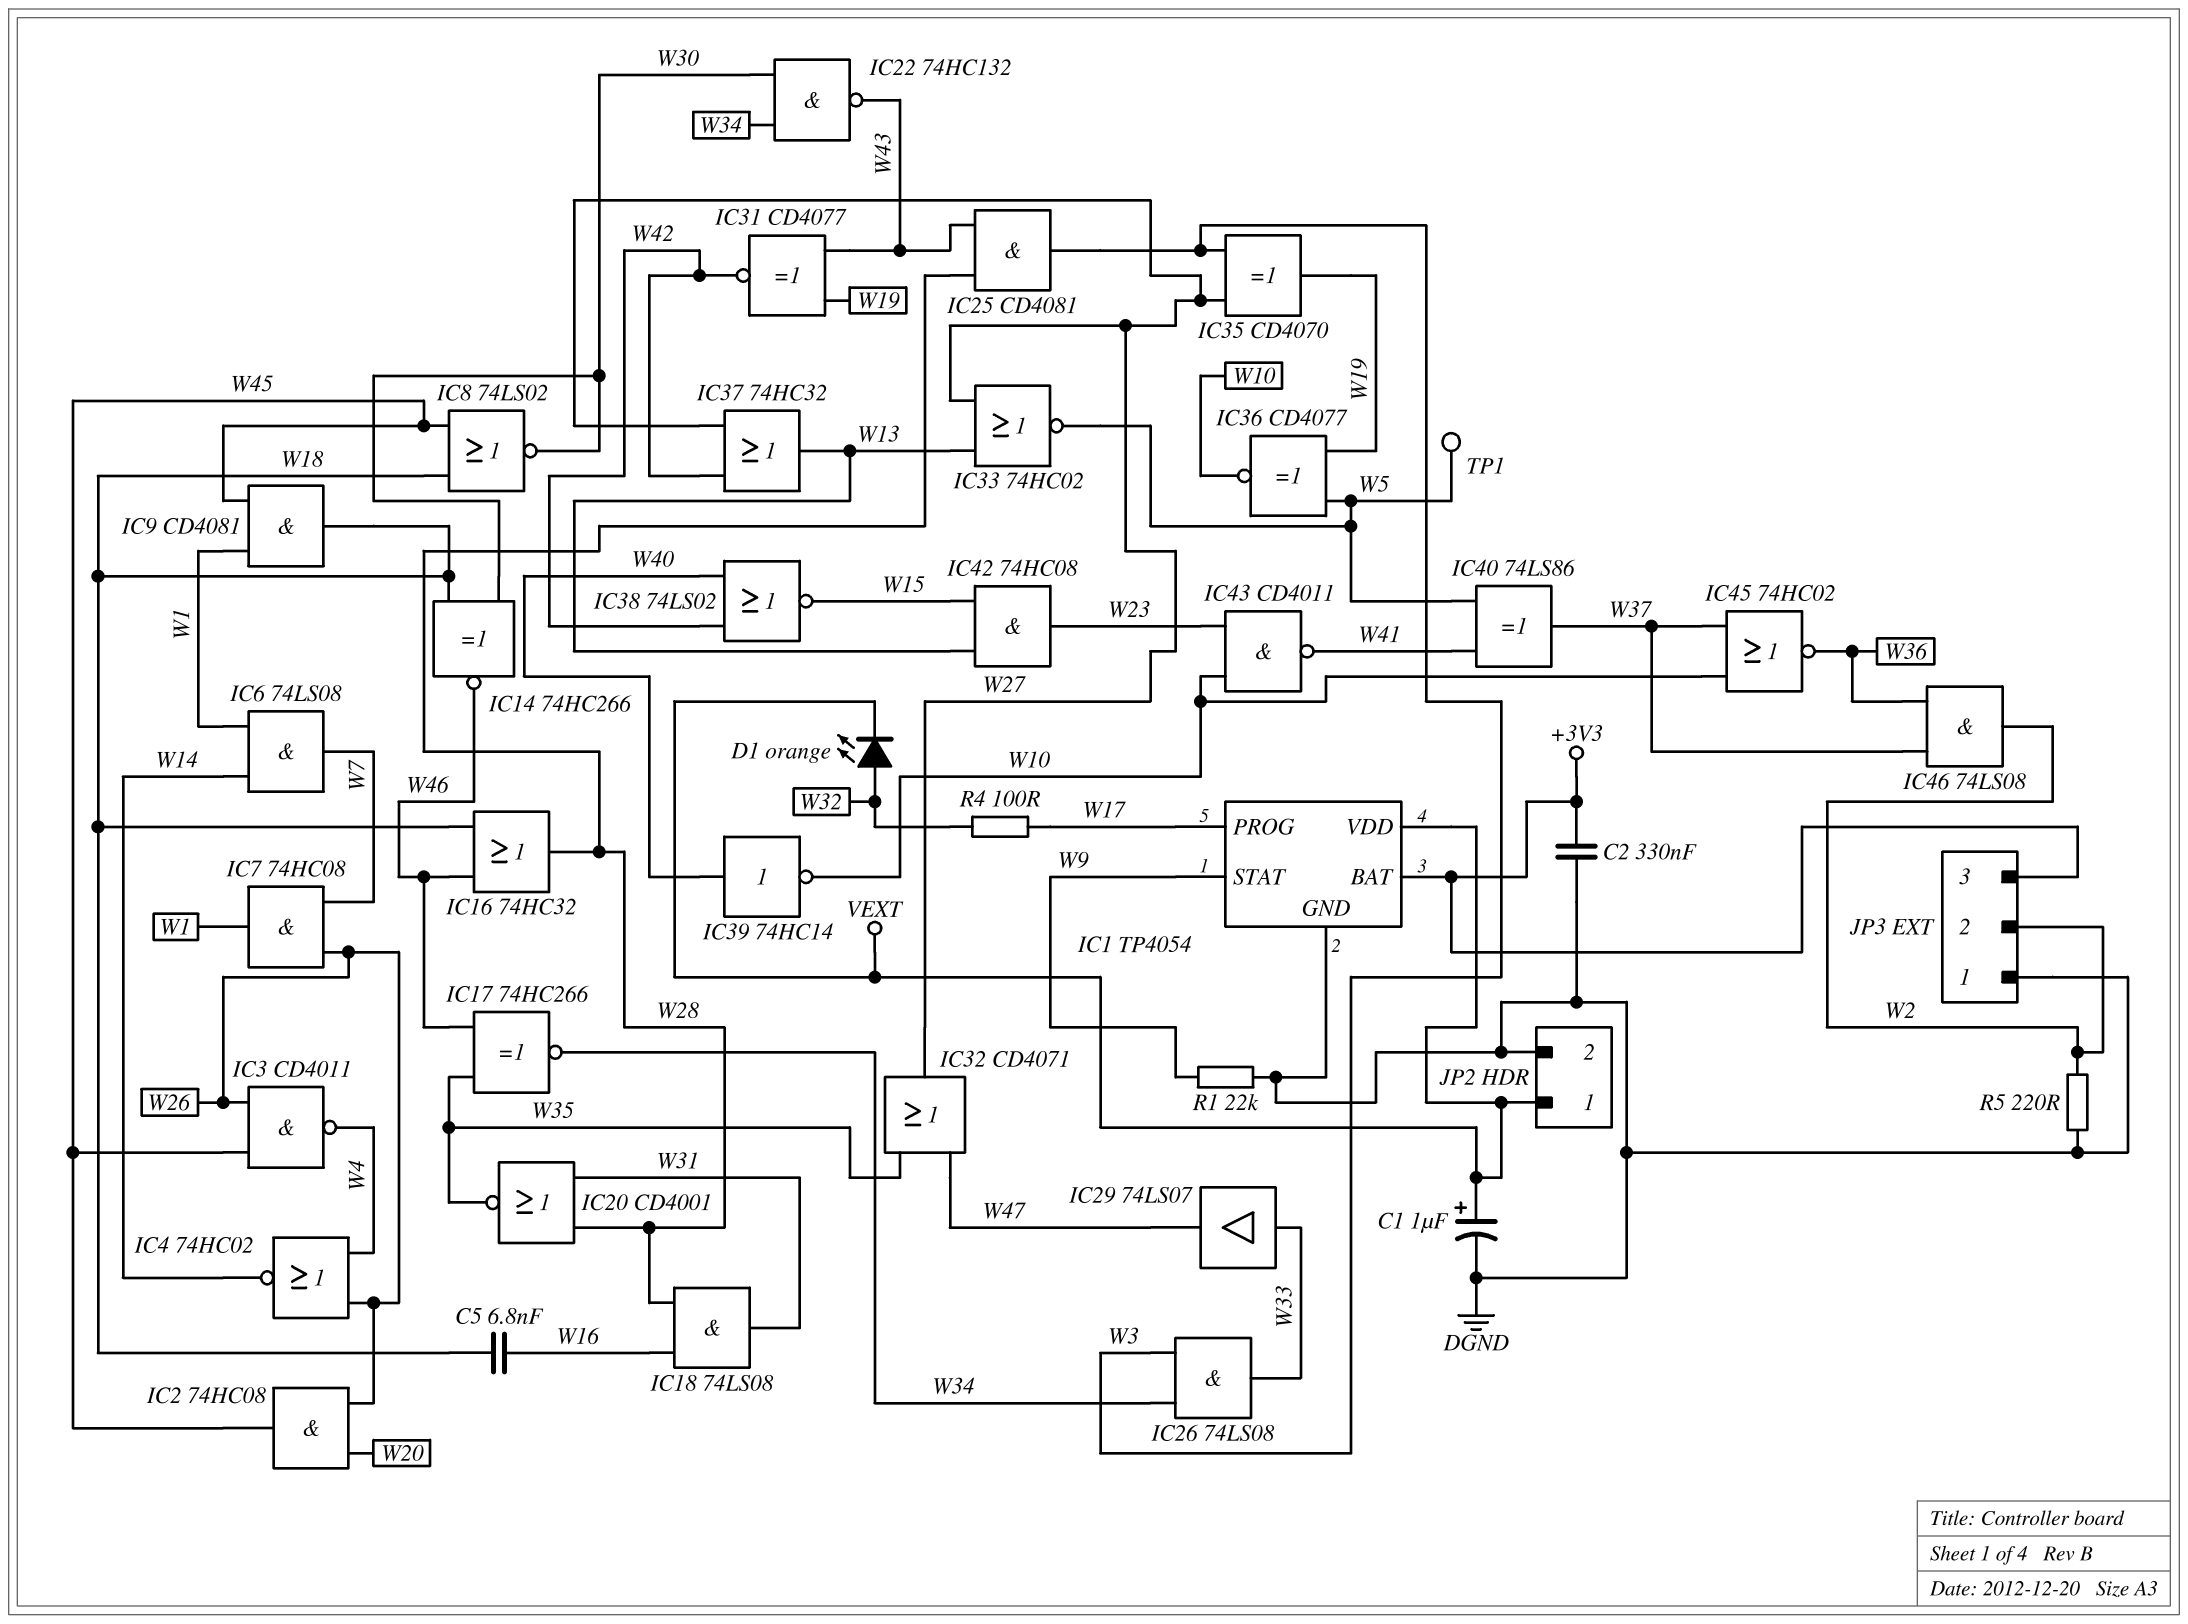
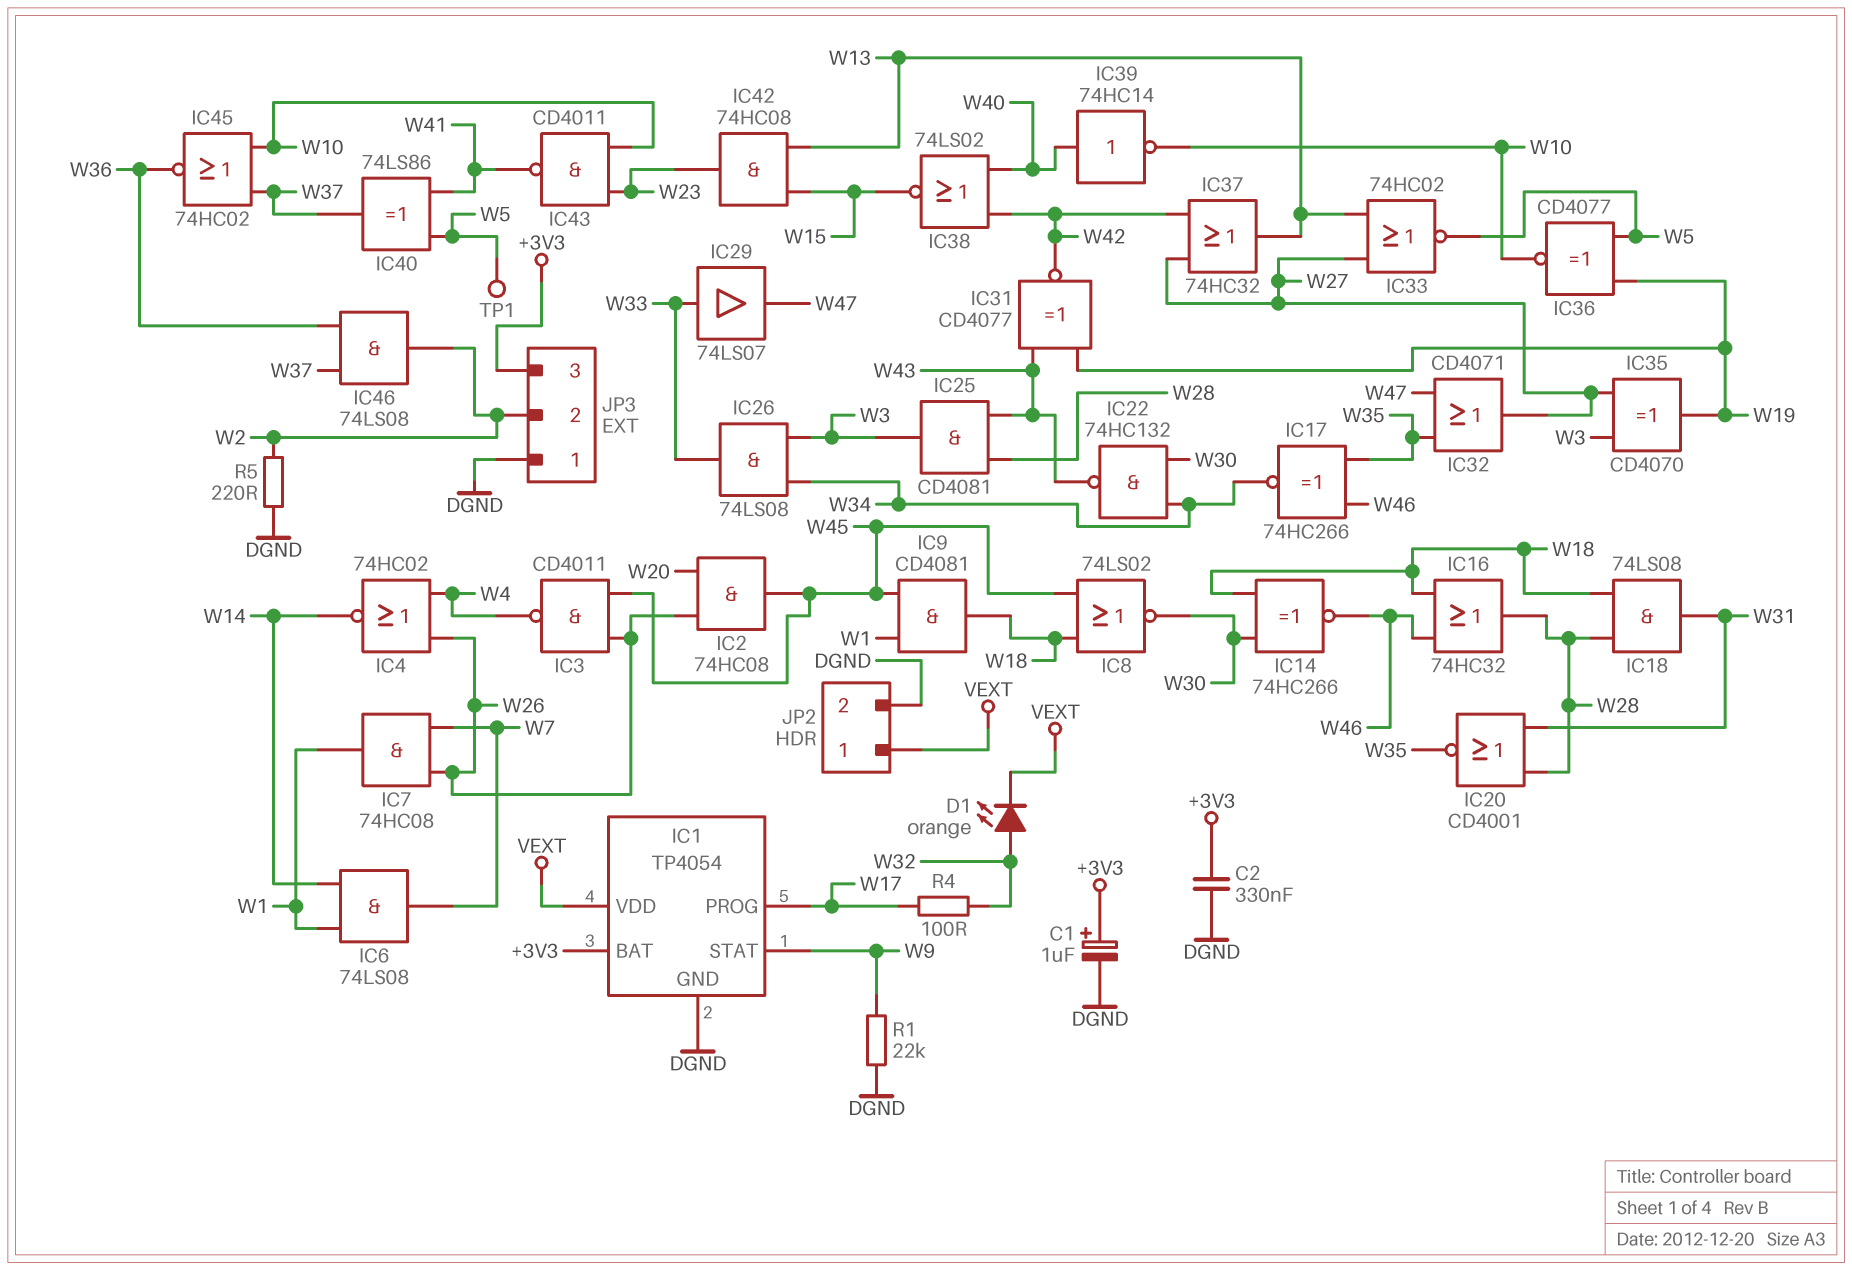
C1: 1uF (plus VEXT, minus DGND) -> 1uF (plus +3V3, minus DGND)
C5: 6.8nF (W16, W18) -> none
IC18: AND 74LS08 (in W16, in W28, out W31) -> AND 74LS08 (in W18, in W28, out W31)

